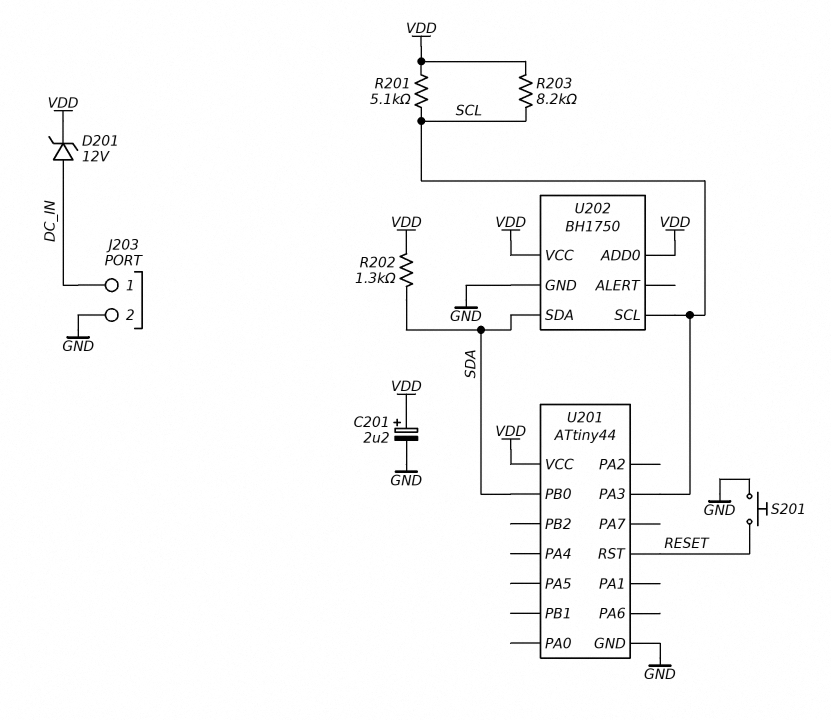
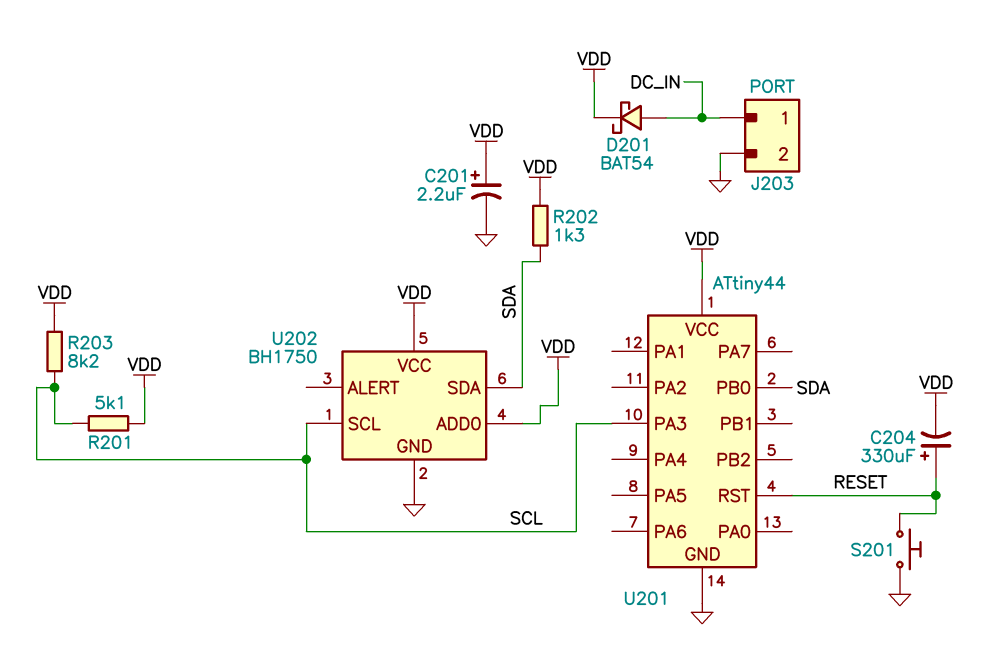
C204: none -> 330uF (plus RESET, minus VDD)
D201: zener 12V (A DC_IN, K VDD) -> schottky BAT54 (A DC_IN, K VDD)

